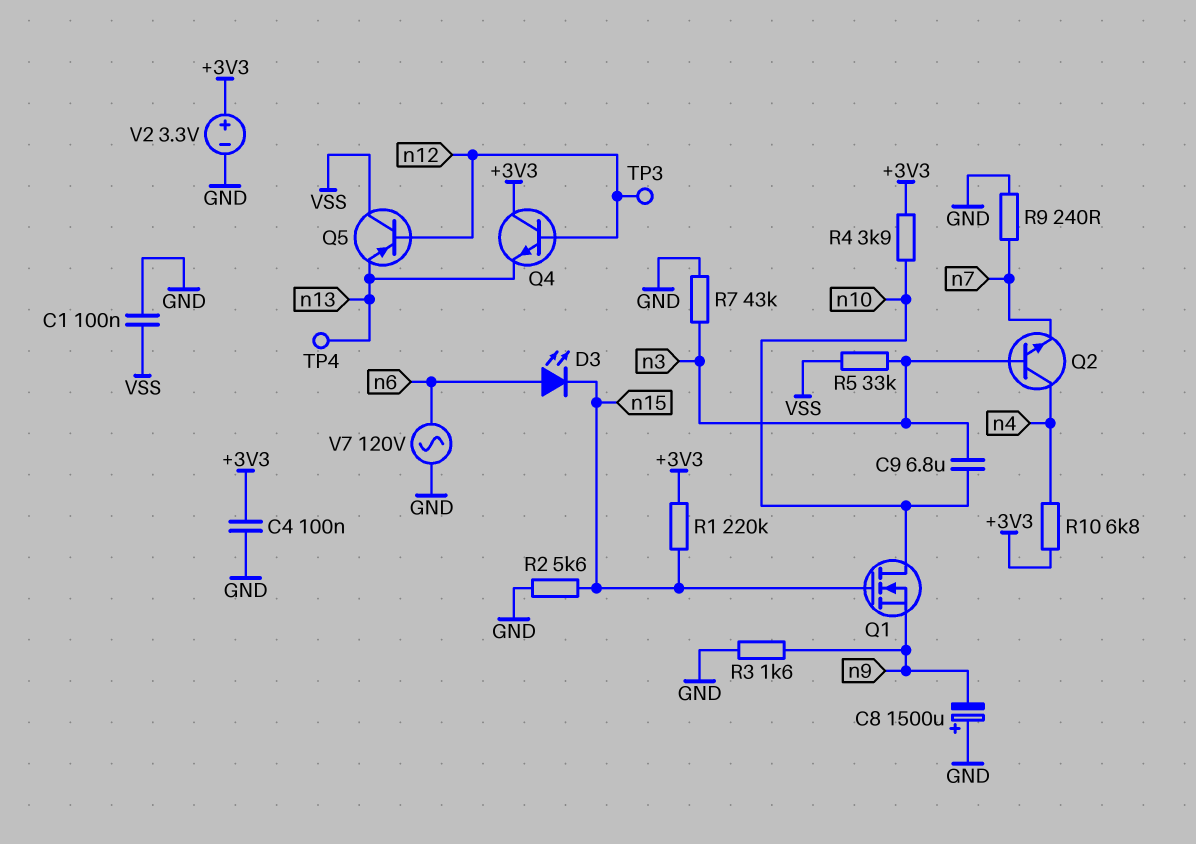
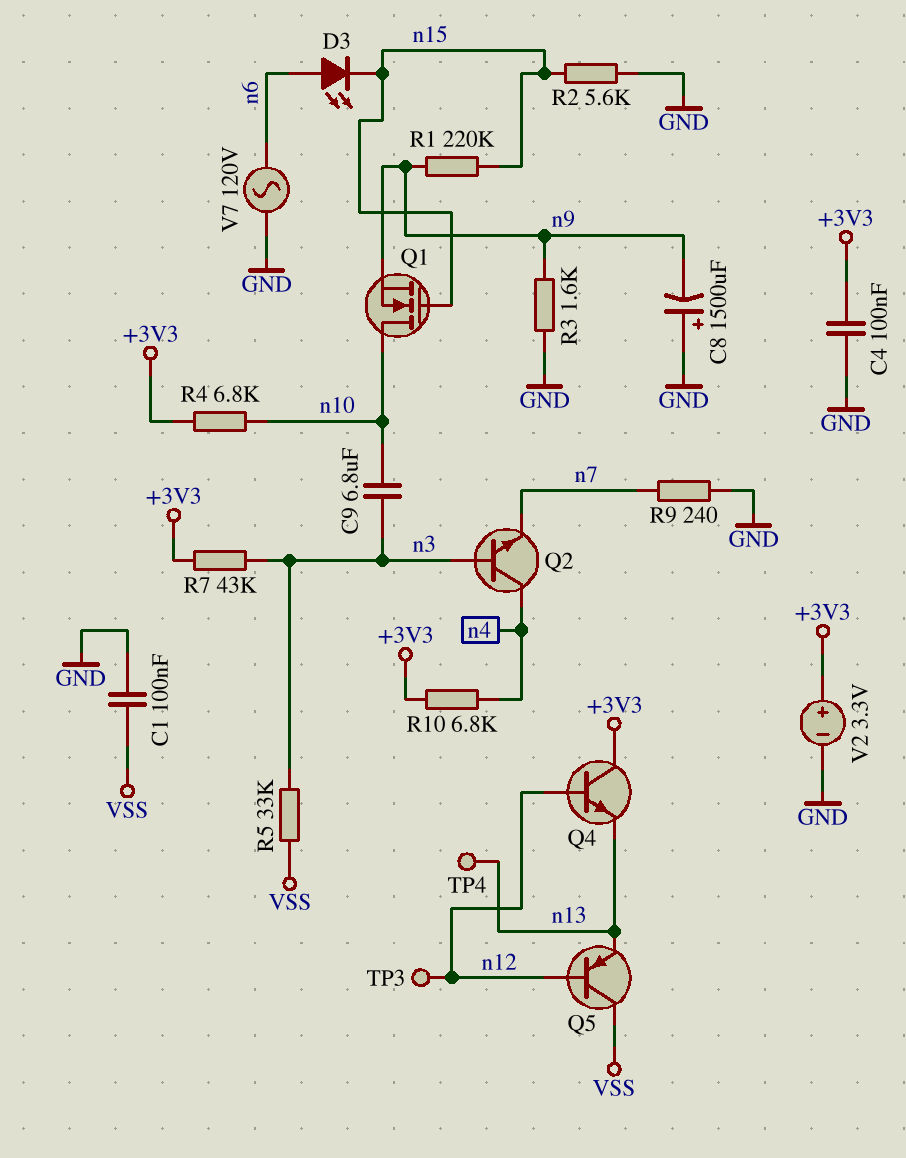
R1: 220k (+3V3, n15) -> 220k (n9, n15)
R4: 3.9k (+3V3, n10) -> 6.8k (+3V3, n10)
R7: 43k (GND, n3) -> 43k (+3V3, n3)

